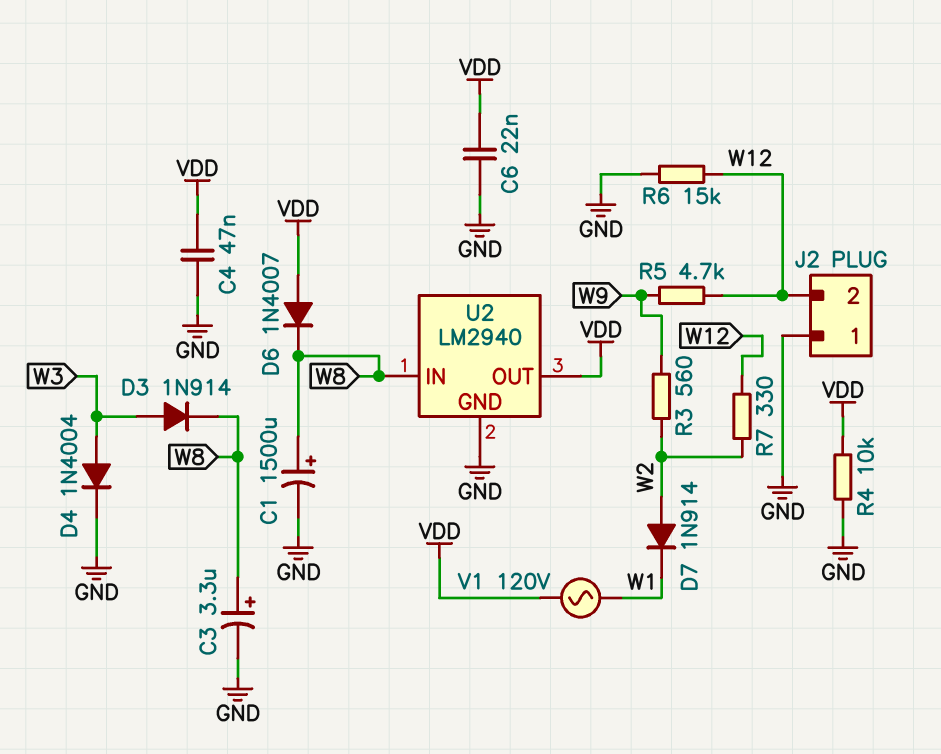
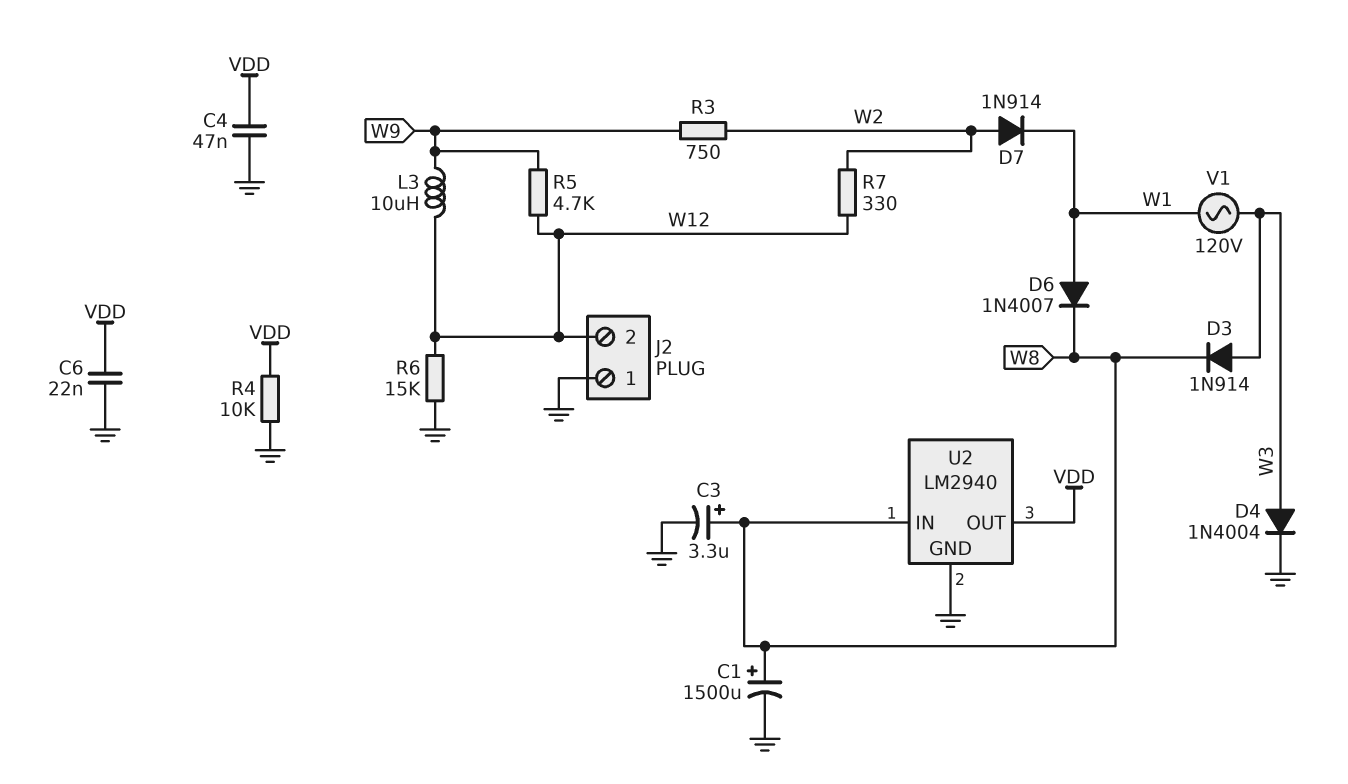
D6: diode 1N4007 (A VDD, K W8) -> diode 1N4007 (A W1, K W8)
L3: none -> 10uH (W9, W12)
R3: 560 (W2, W9) -> 750 (W2, W9)
V1: AC 120V (VDD, W1) -> AC 120V (W1, W3)

